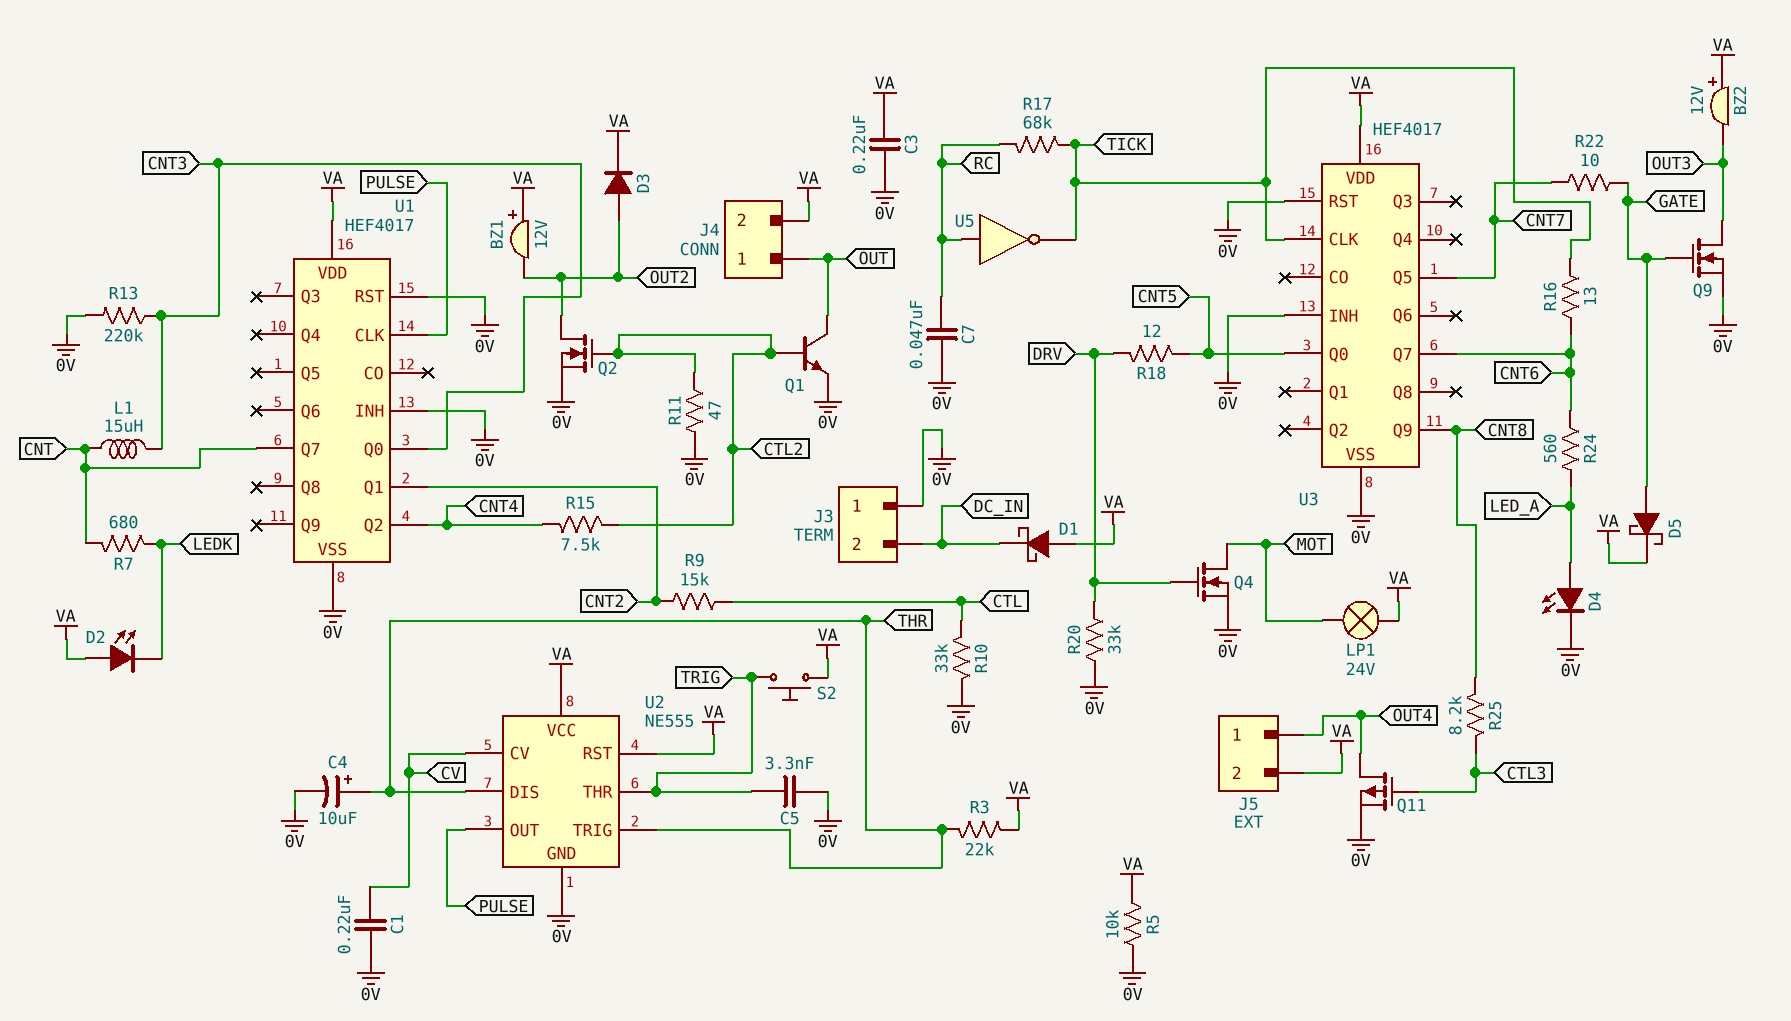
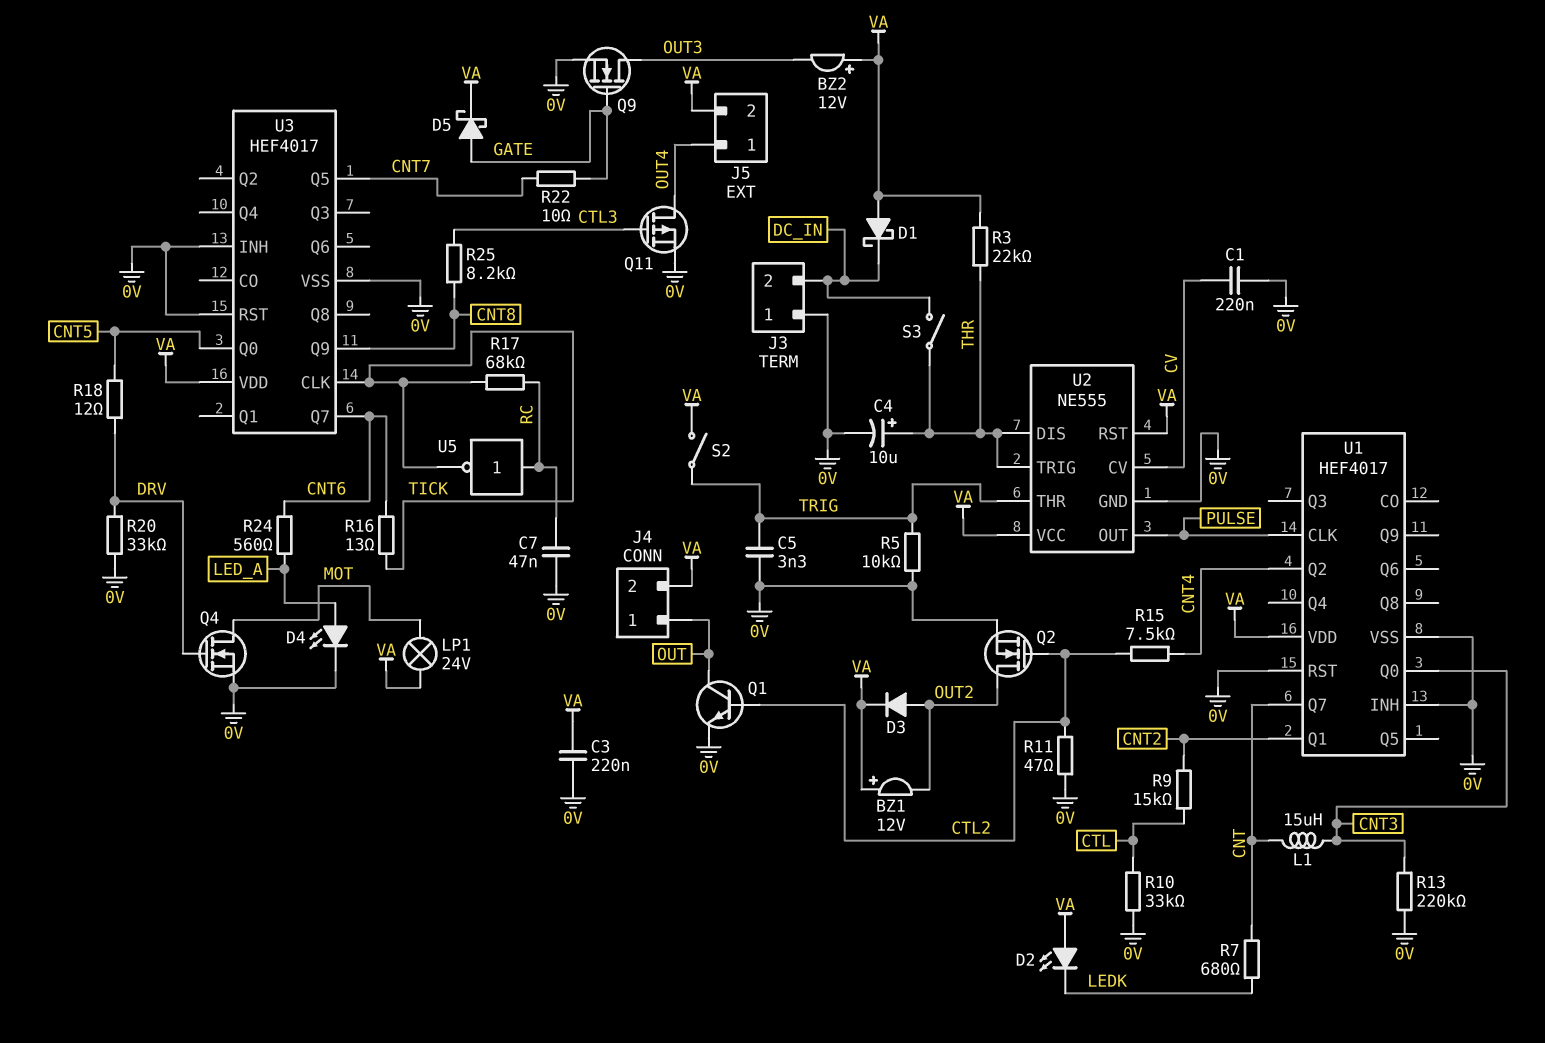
R5: 10k (0V, VA) -> 10k (0V, TRIG)
S2: button (TRIG, VA) -> switch (TRIG, VA)
S3: none -> switch (DC_IN, THR)

